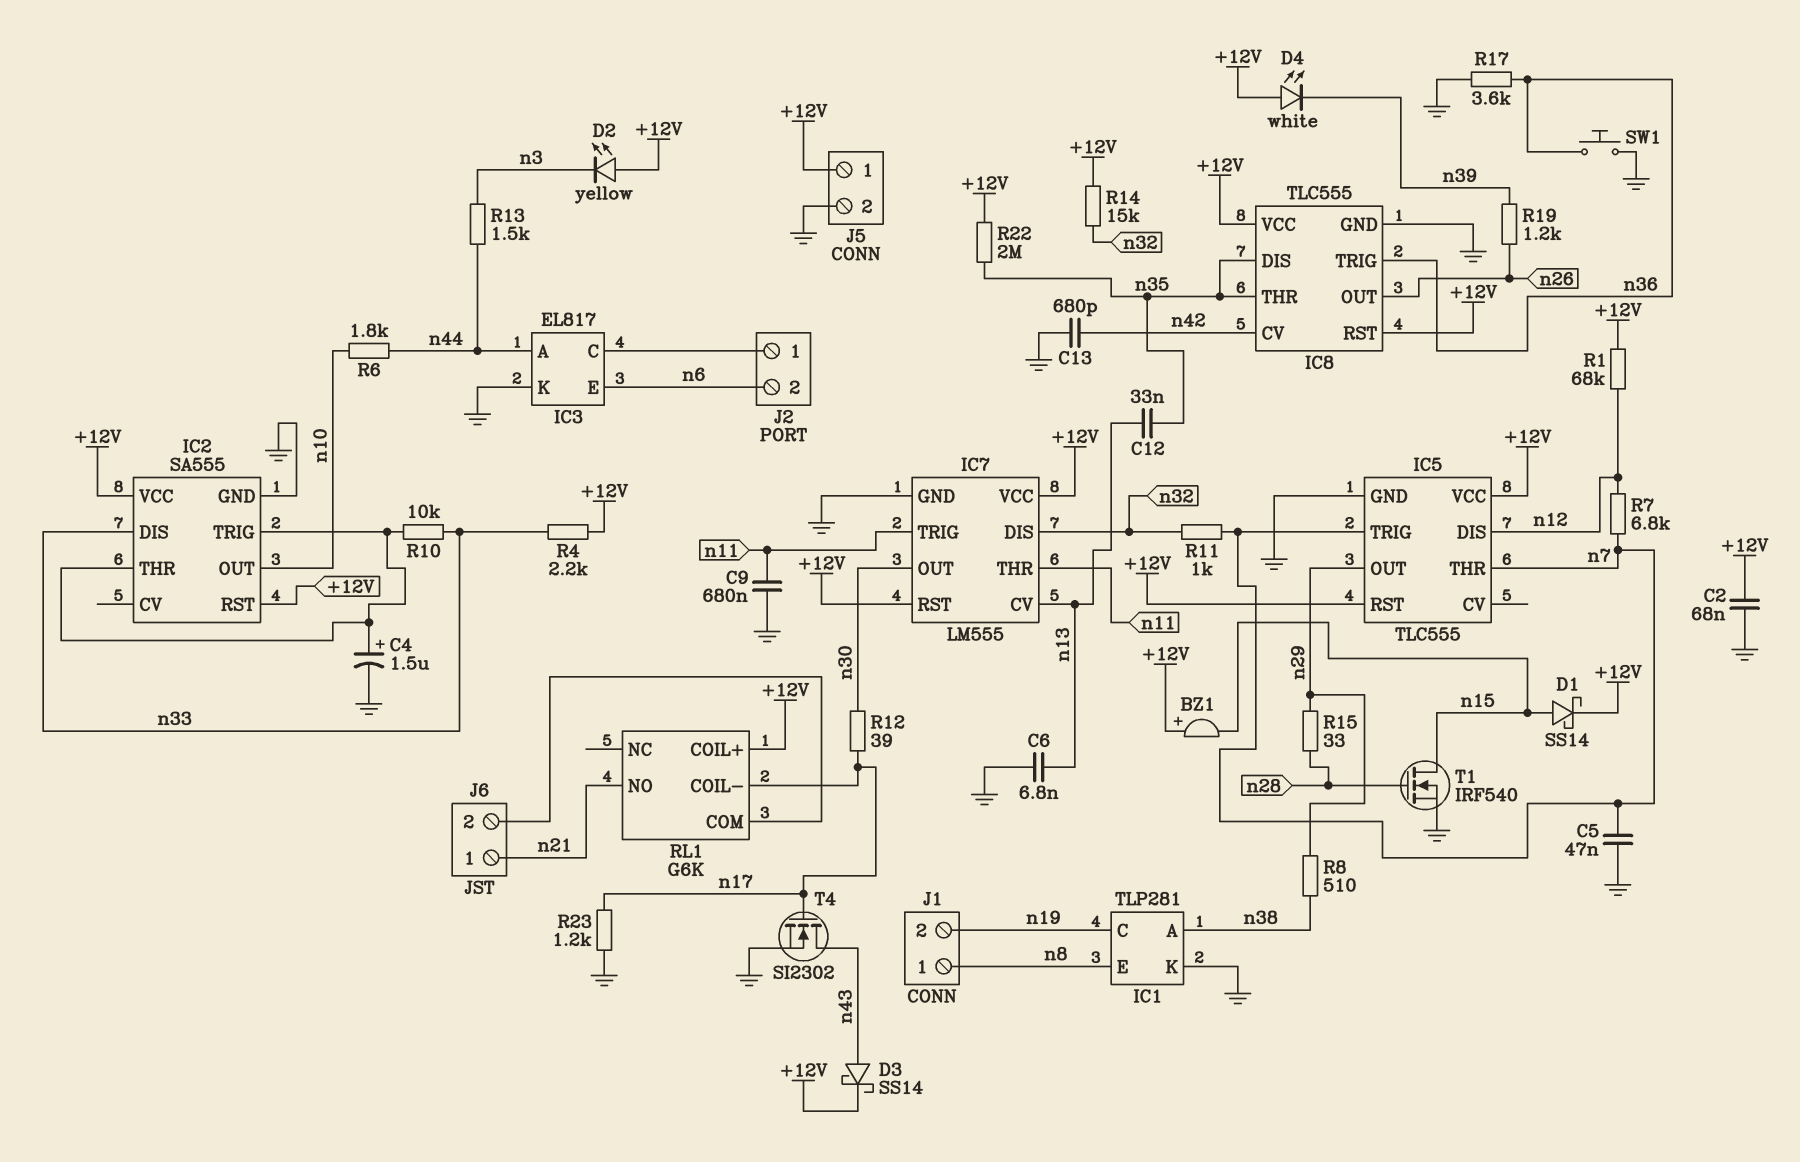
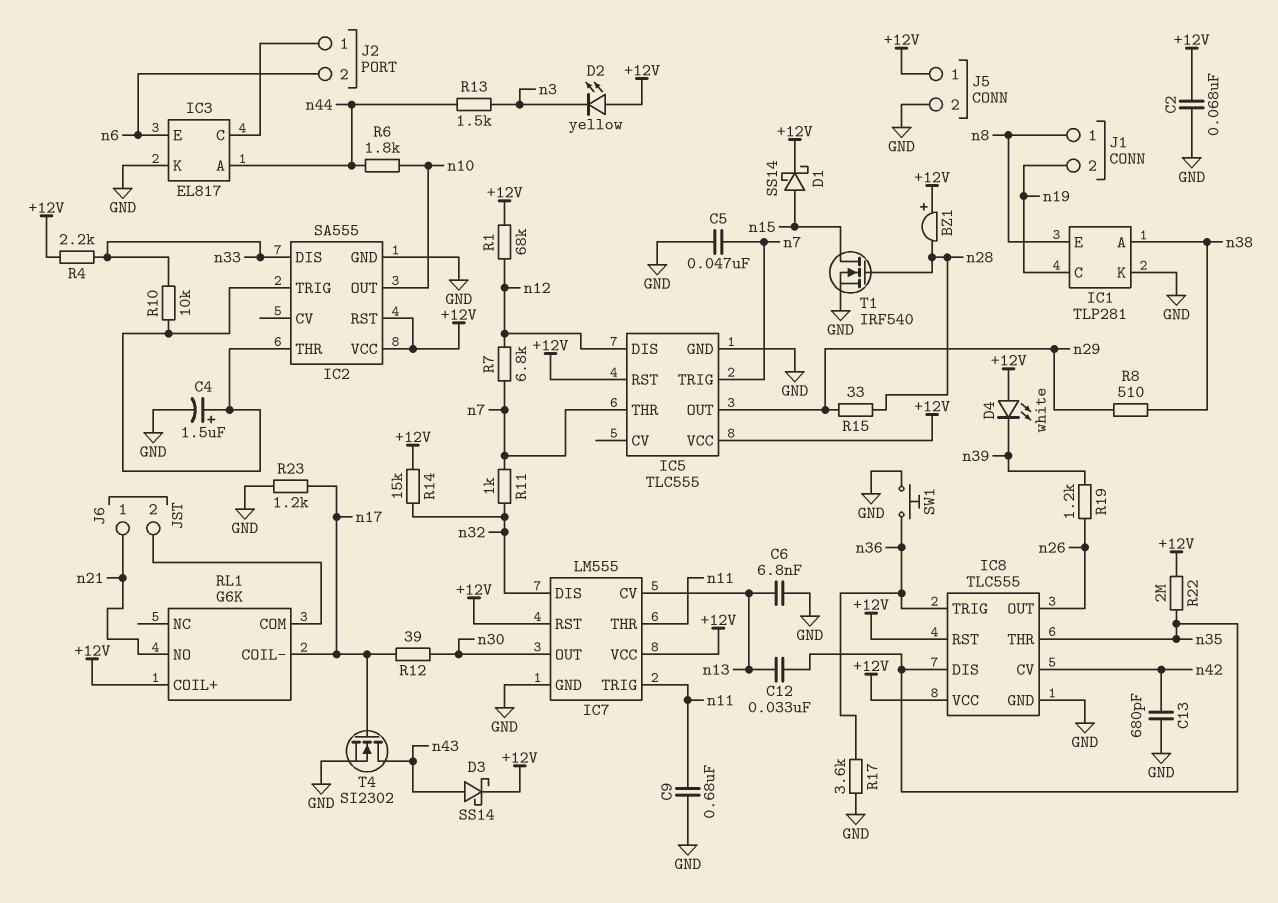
BZ1: buzzer (plus +12V, minus n15) -> buzzer (plus +12V, minus n28)

